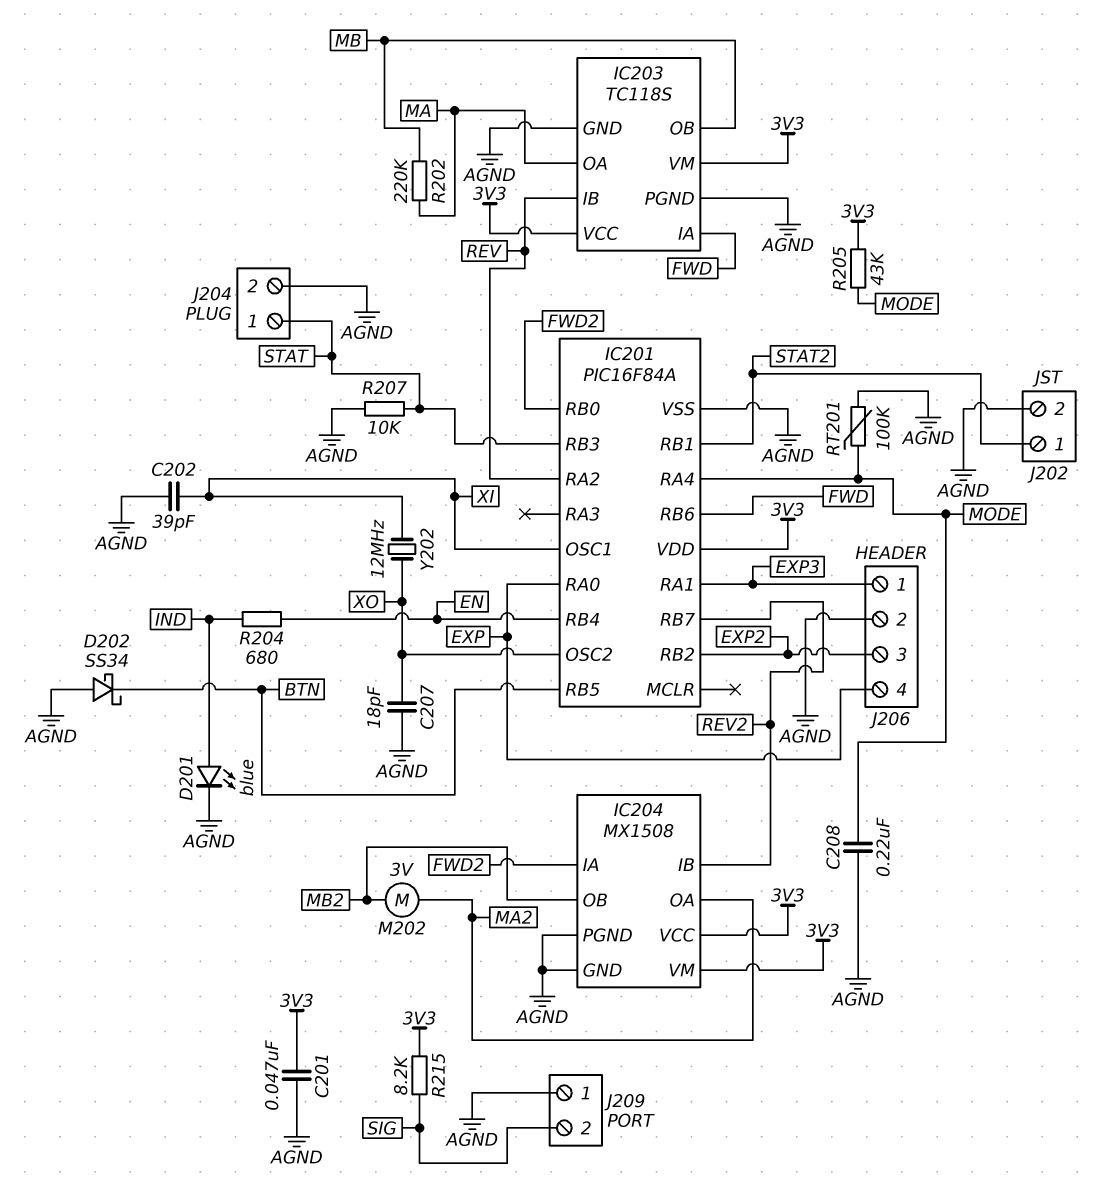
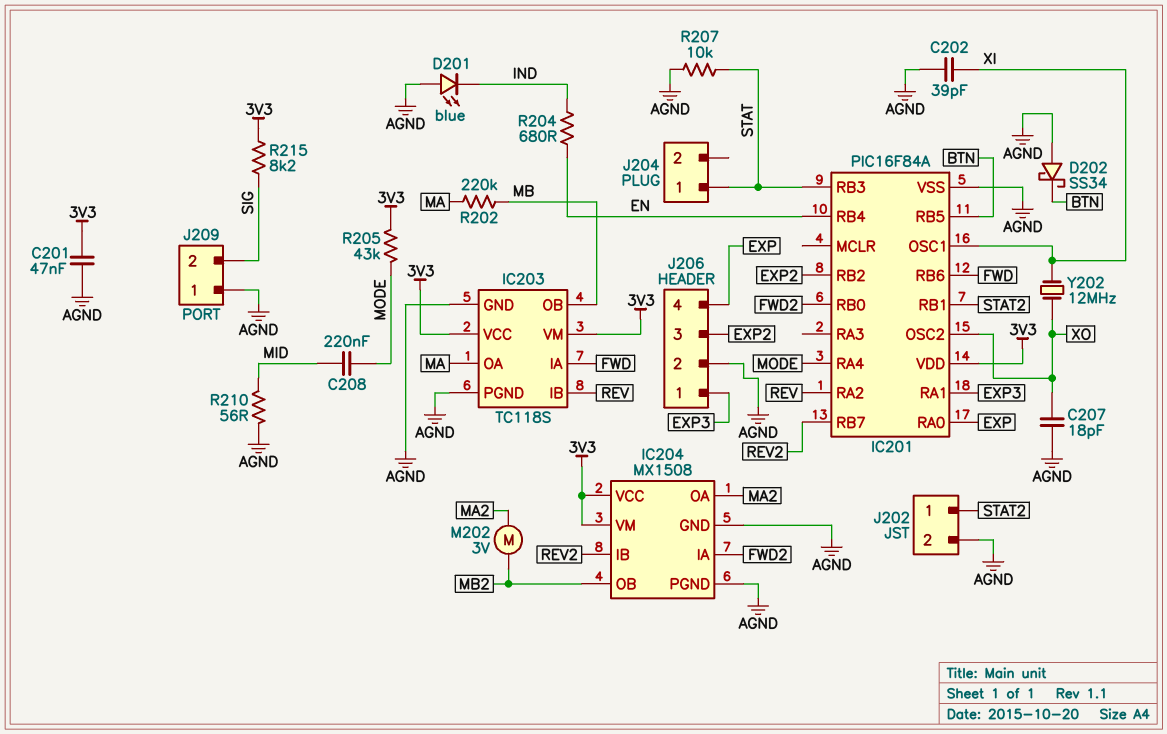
C208: 220nF (AGND, MODE) -> 220nF (MID, MODE)
D201: LED blue (A IND, K AGND) -> LED blue (A AGND, K IND)
J204 pin 2: AGND -> none
R210: none -> 56 (AGND, MID)
RT201: 100k (AGND, MODE) -> none

